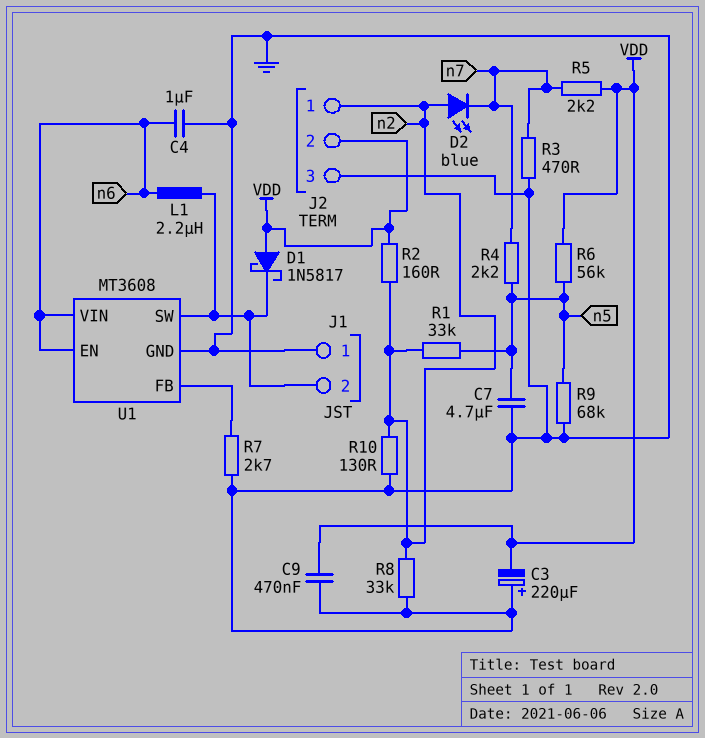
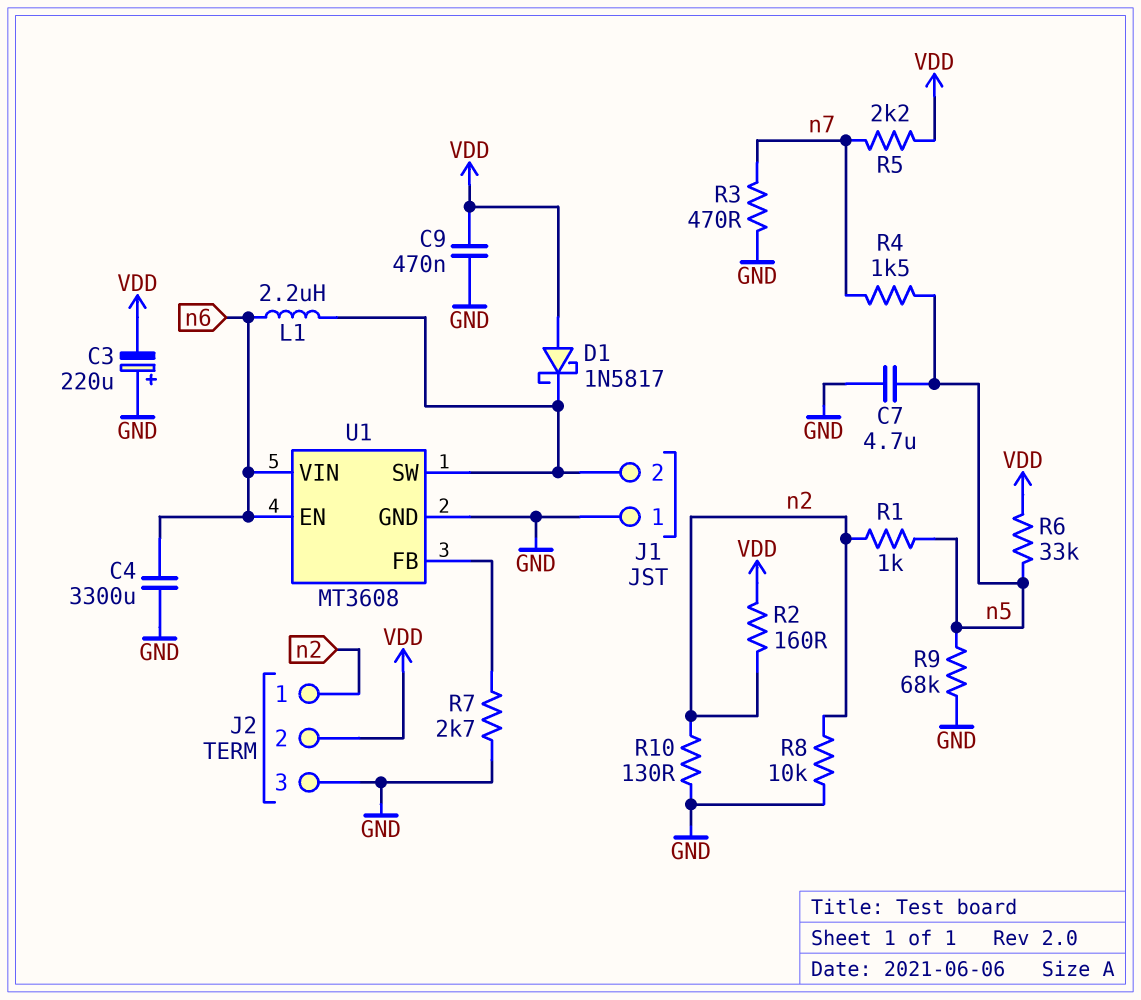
C4: 1uF (GND, n6) -> 3300uF (GND, n6)
D2: LED blue (A n2, K n7) -> none
R1: 33k (n2, n5) -> 1k (n2, n5)
R4: 2.2k (n5, n7) -> 1.5k (n5, n7)
R6: 56k (VDD, n5) -> 33k (VDD, n5)
R8: 33k (GND, n2) -> 10k (GND, n2)

